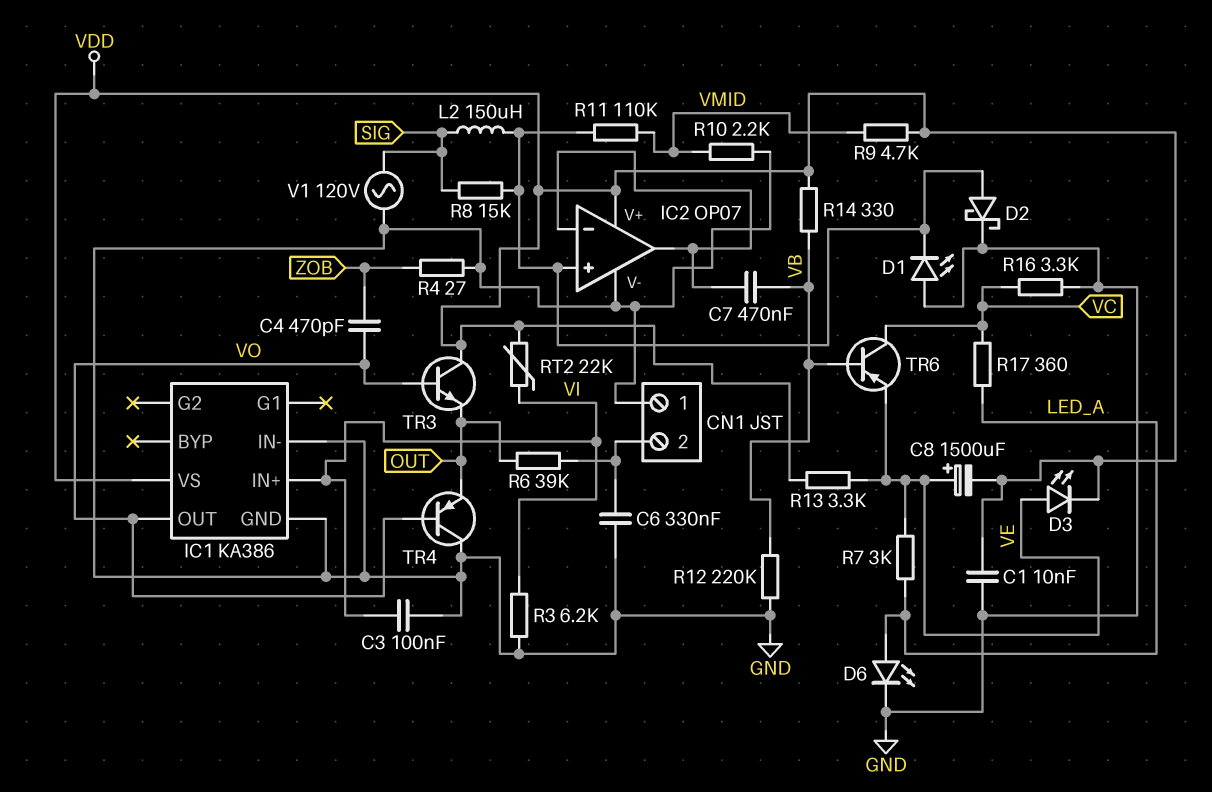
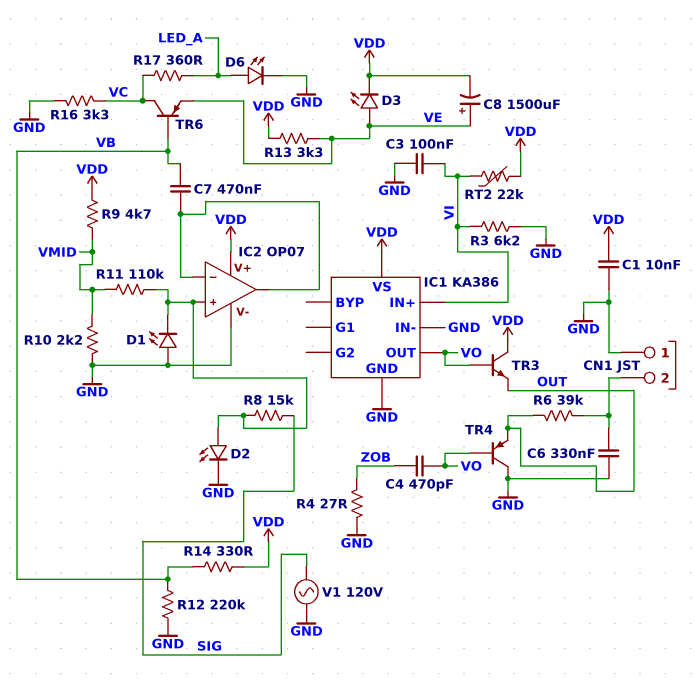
D2: schottky (A IC2/in+, K GND) -> LED (A IC2/in+, K GND)
L2: 150uH (IC2/in+, SIG) -> none
R7: 3k (LED_A, VE) -> none

